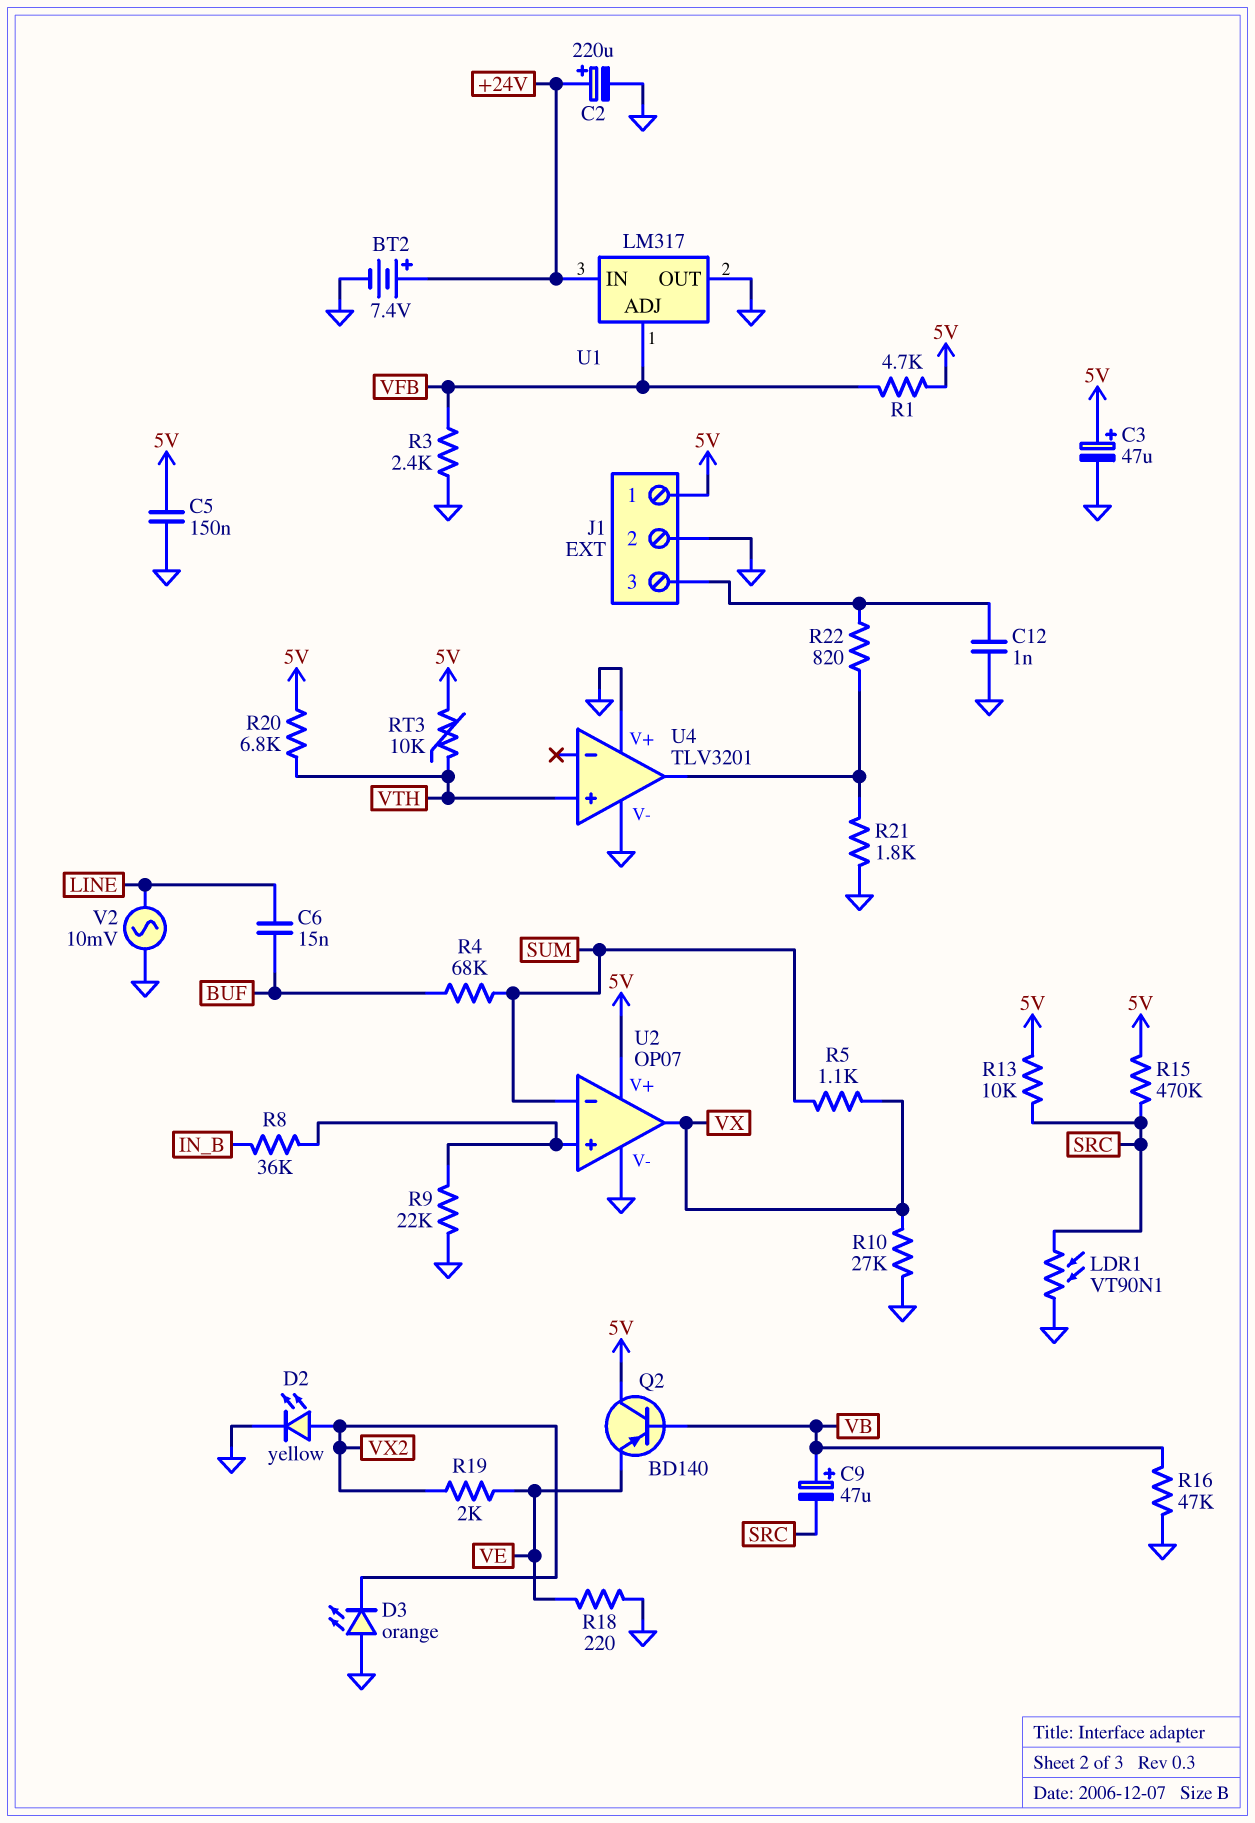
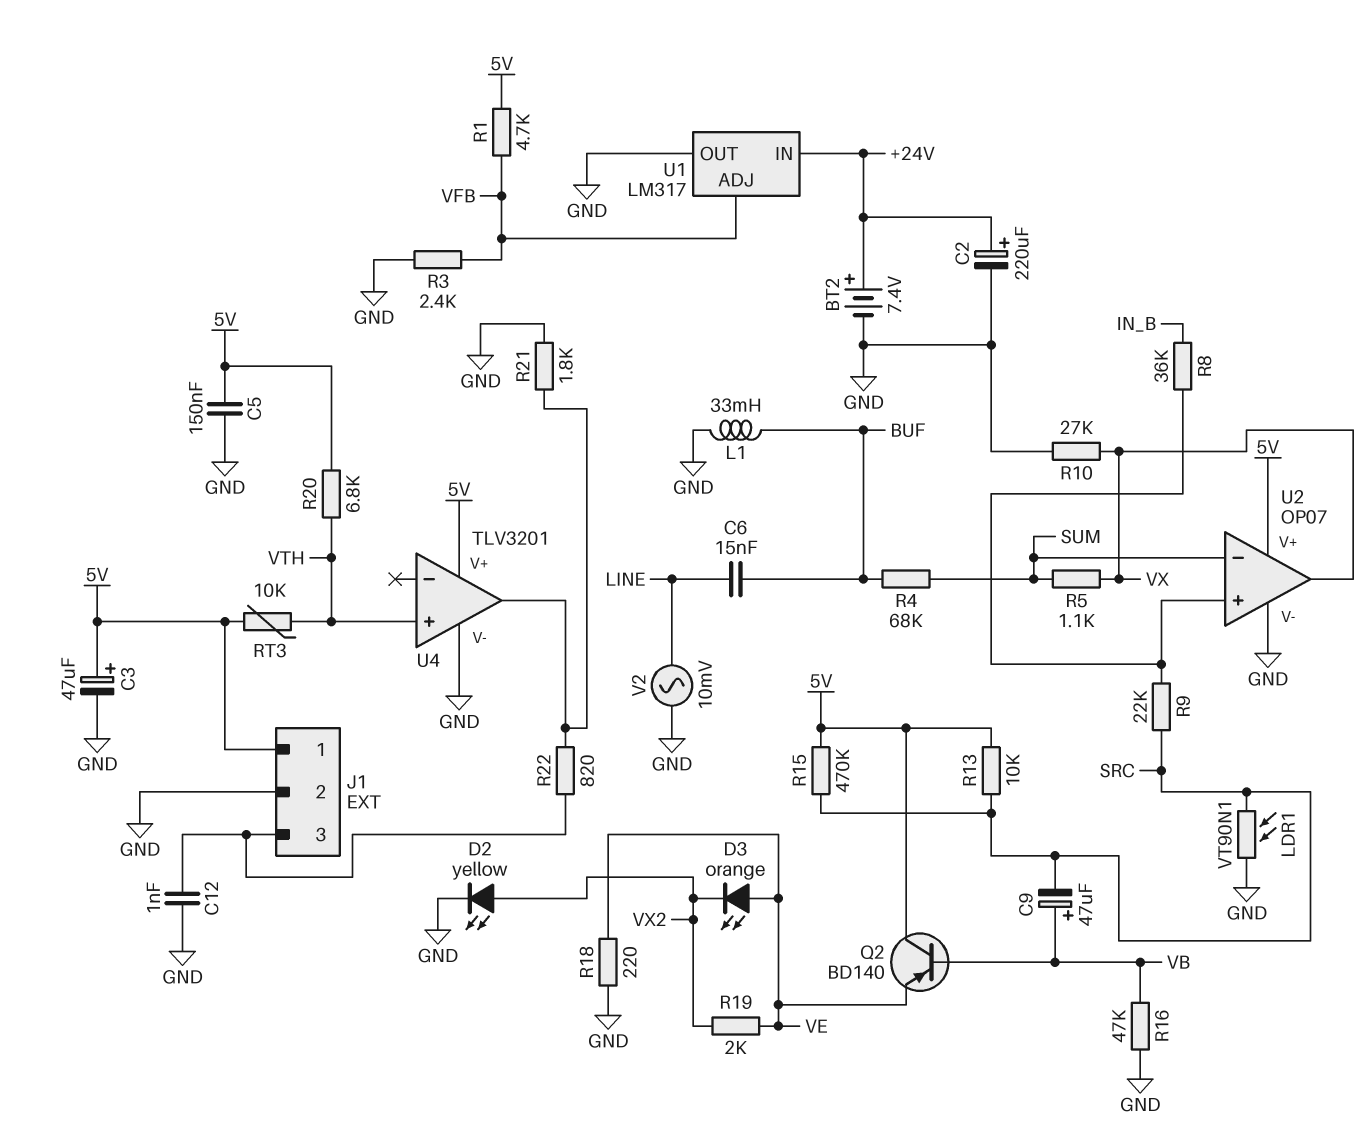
D3: LED orange (A GND, K VX2) -> LED orange (A VE, K VX2)
L1: none -> 33mH (BUF, GND)
R9: 22k (GND, U2/in+) -> 22k (SRC, U2/in+)
U4 pin V+: GND -> 5V

